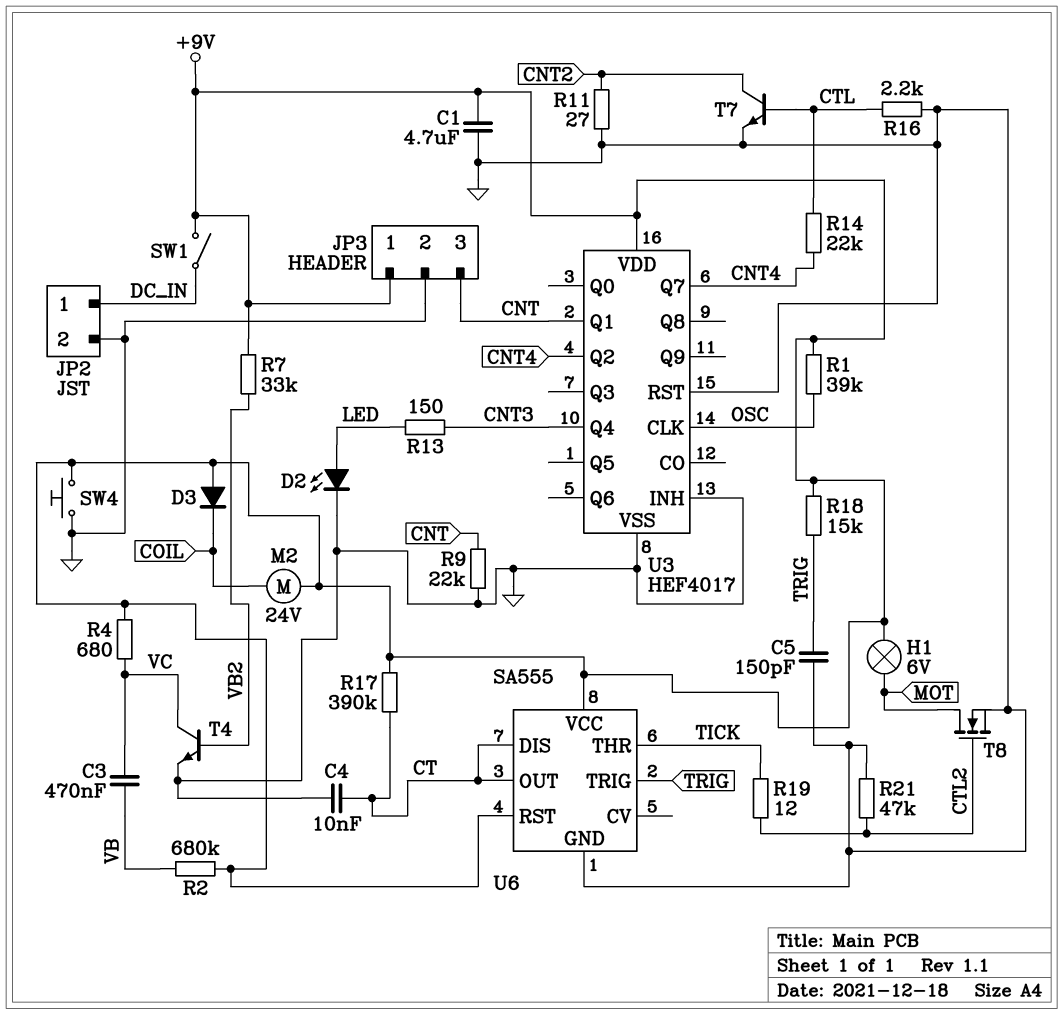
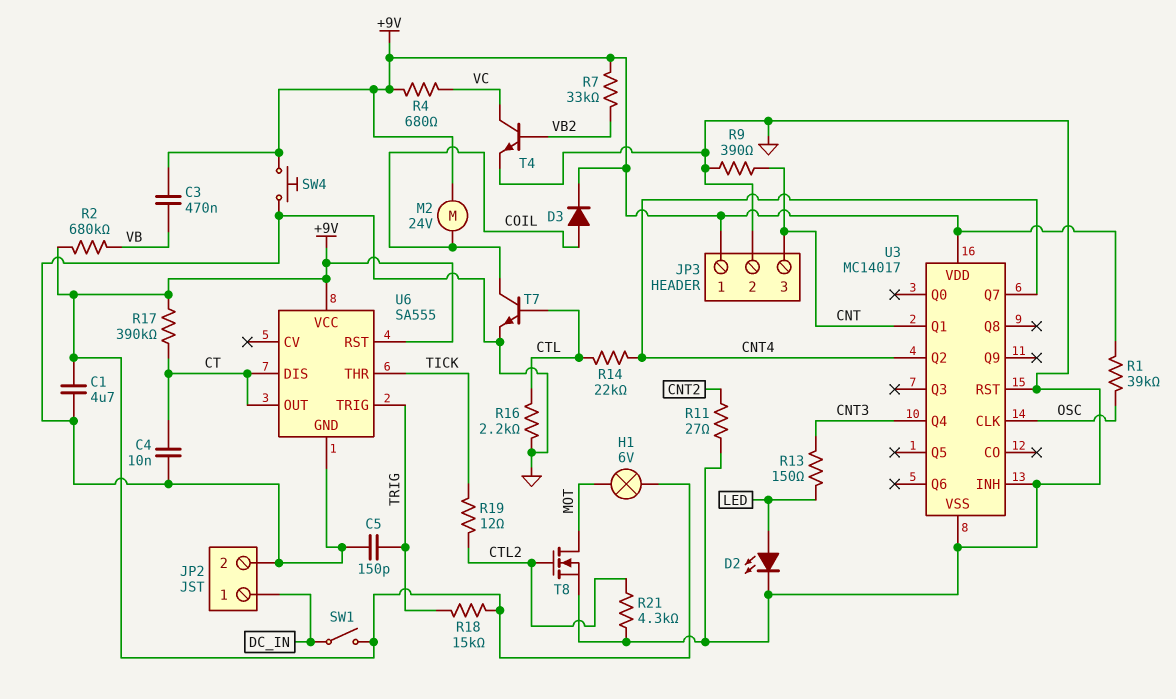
C3: 470nF (VB, VC) -> 470nF (+9V, VB)
D3: diode (A +9V, K COIL) -> diode (A COIL, K +9V)
R9: 22k (CNT, GND) -> 390 (CNT, GND)
R21: 47k (CTL2, GND) -> 4.3k (CTL2, GND)
T7: NPN (B CTL, C CNT2, E GND) -> NPN (B CTL, C COIL, E GND)
U3: HEF4017 -> MC14017

